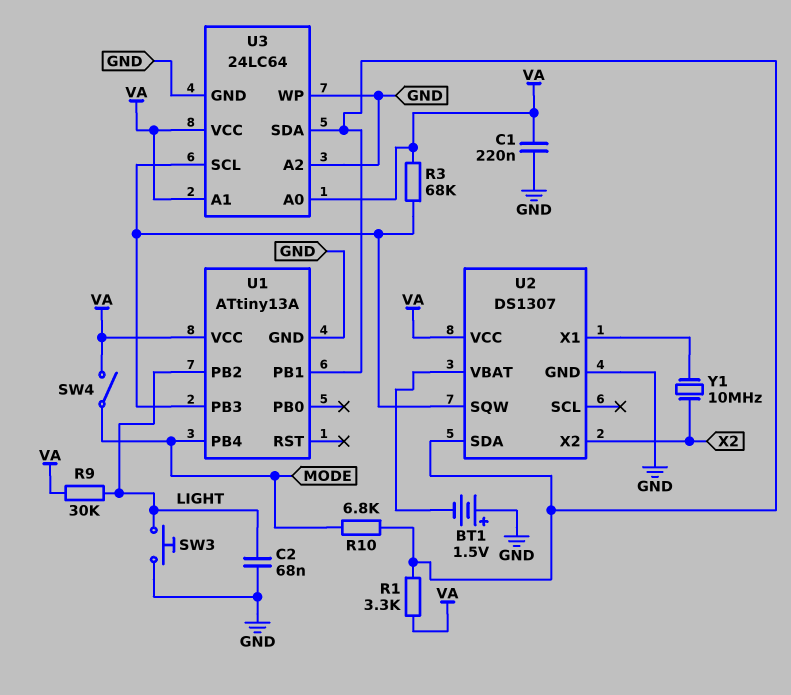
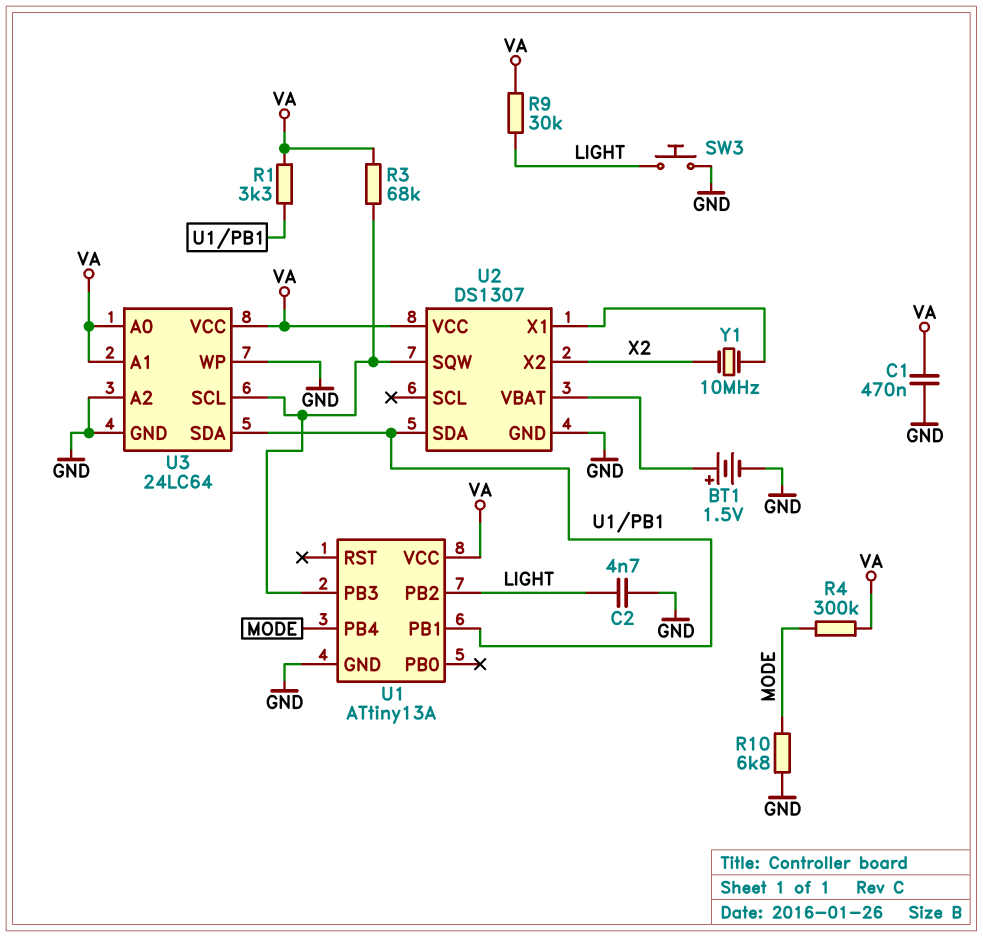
BT1: 1.5V (plus GND, minus U2/VBAT) -> 1.5V (plus U2/VBAT, minus GND)
C1: 220nF (GND, VA) -> 470nF (GND, VA)
C2: 68nF (GND, LIGHT) -> 4.7nF (GND, LIGHT)
R4: none -> 300k (MODE, VA)
R10: 6.8k (MODE, U1/PB1) -> 6.8k (GND, MODE)
SW4: switch (MODE, VA) -> none

